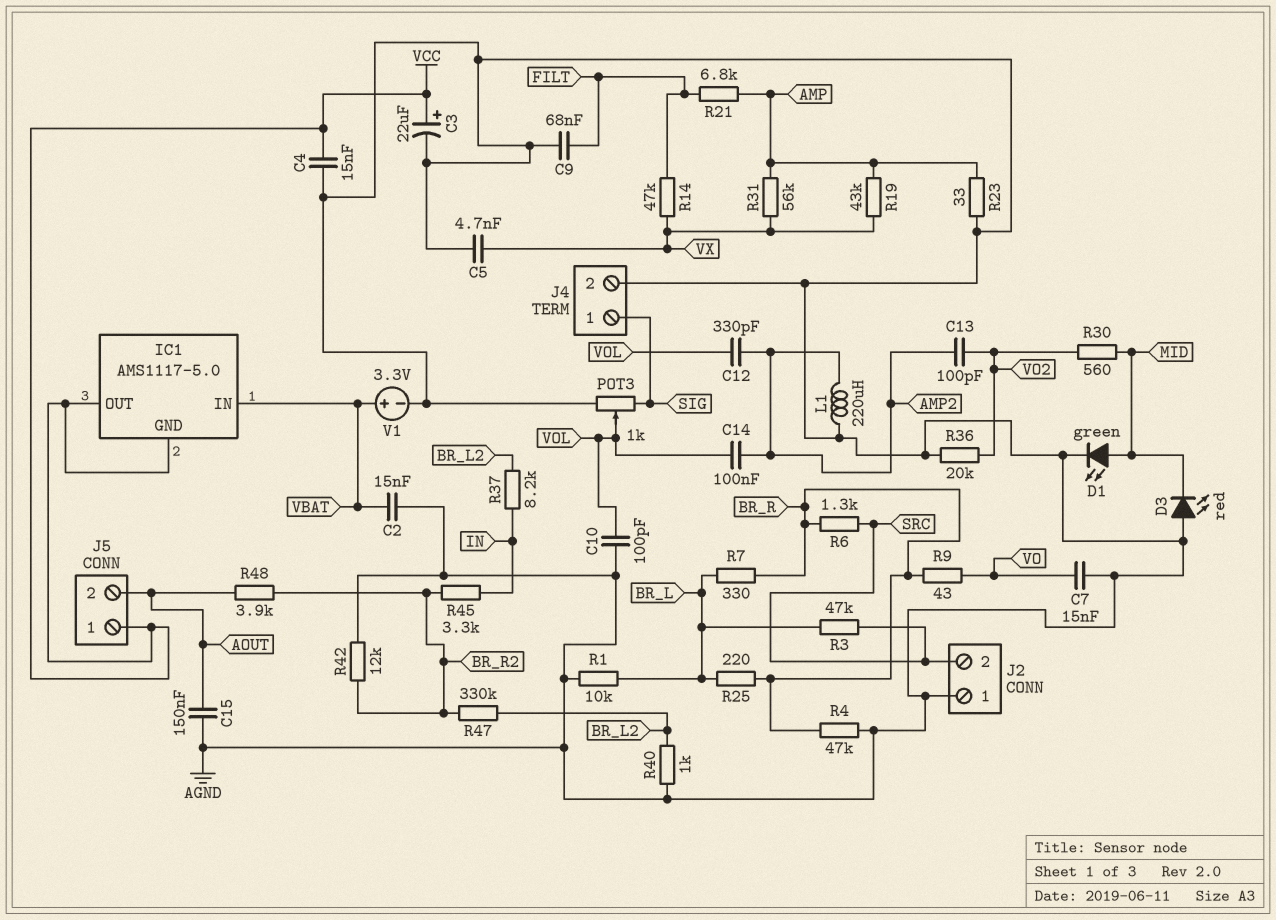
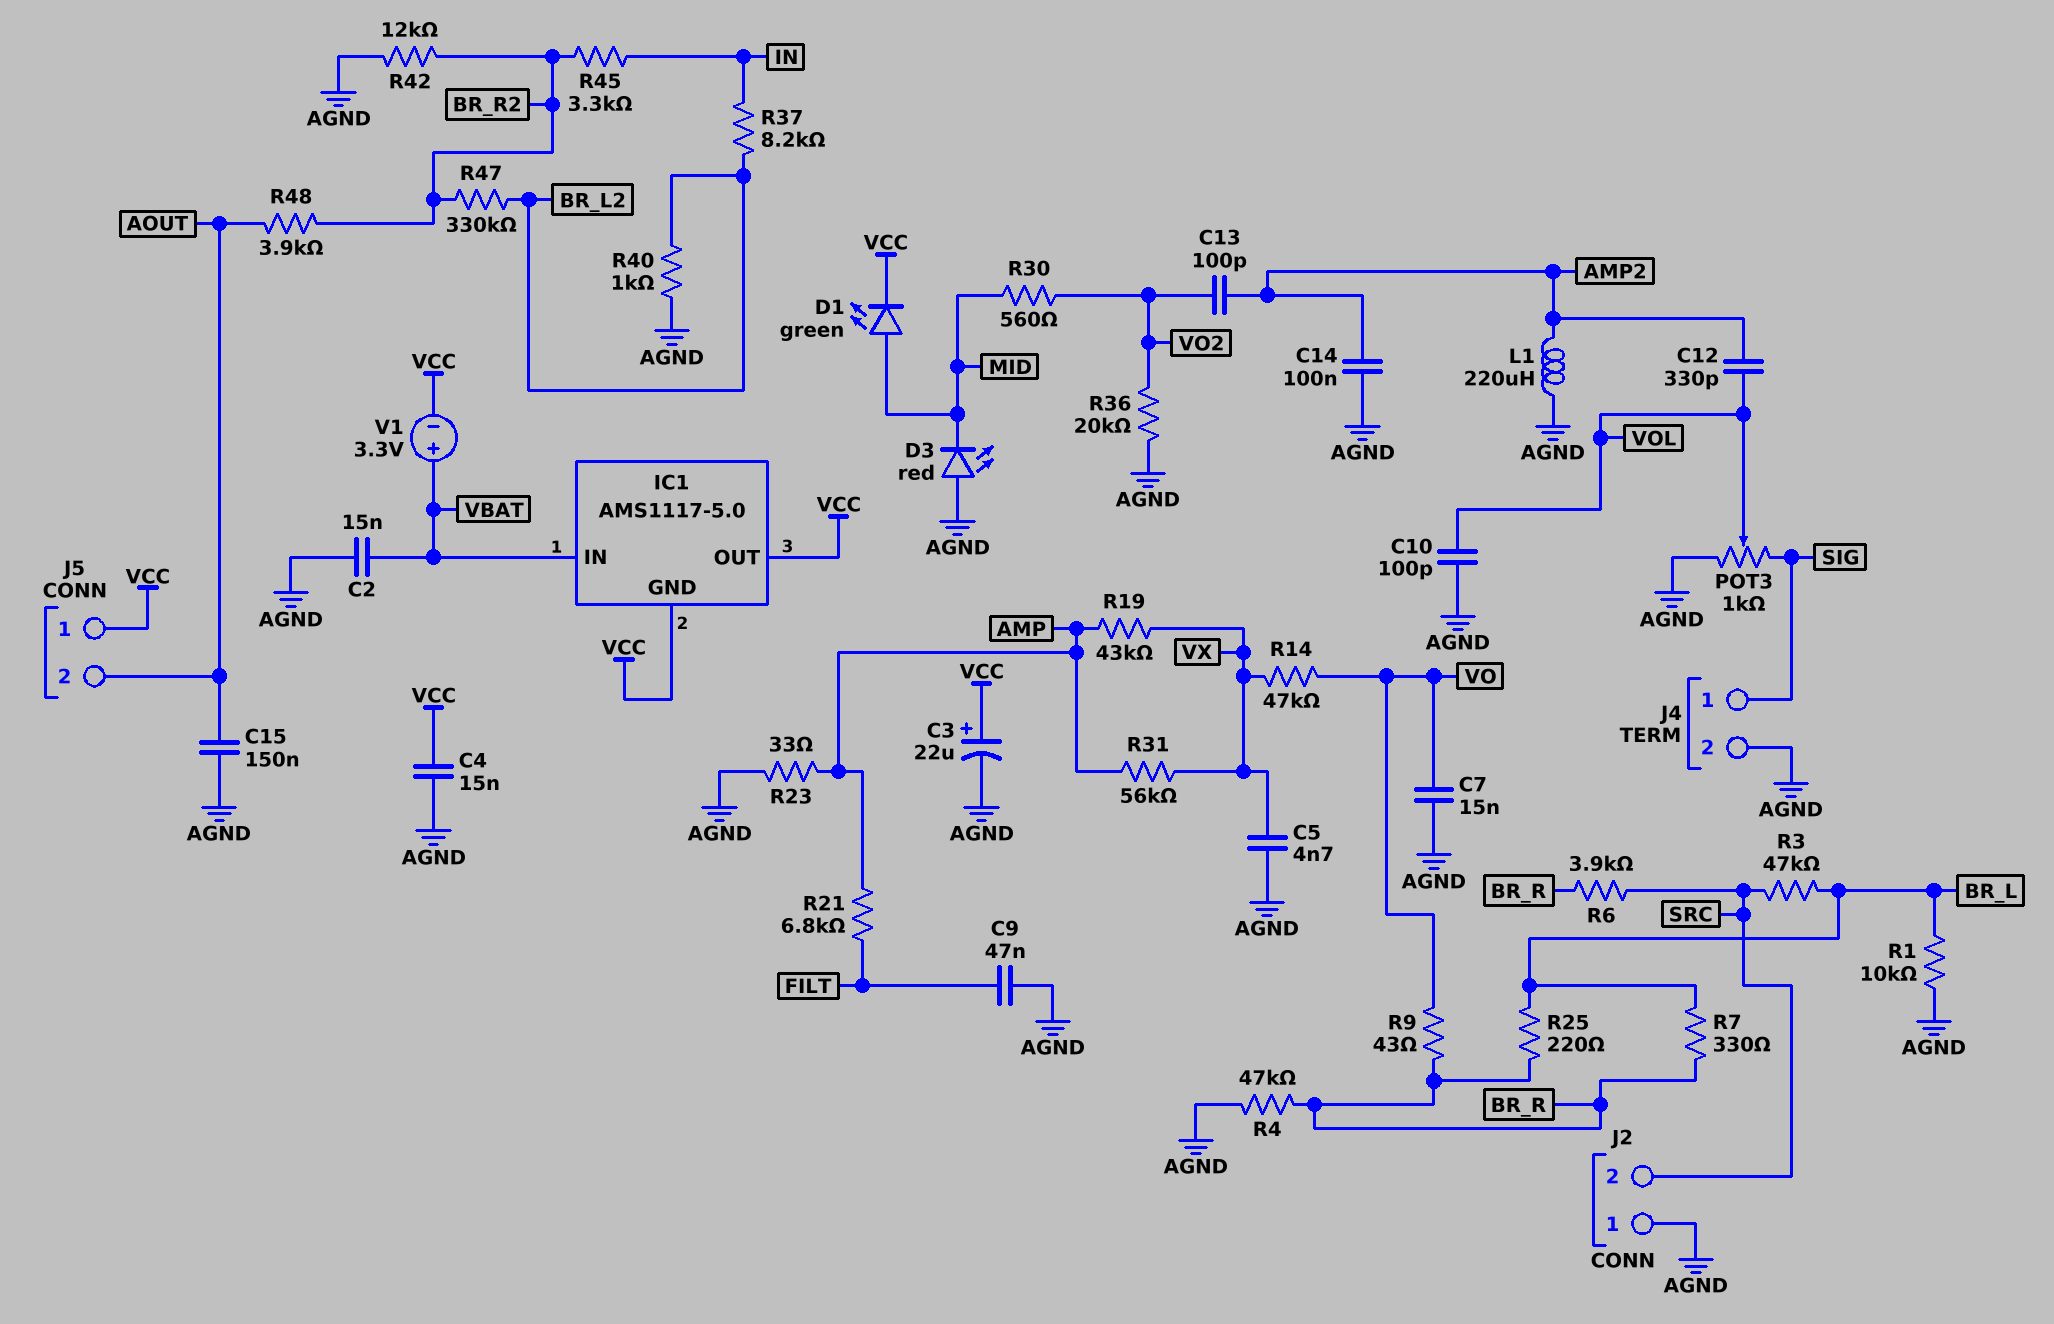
C9: 68nF (AGND, FILT) -> 47nF (AGND, FILT)
C14: 100nF (AMP2, VOL) -> 100nF (AGND, AMP2)
D1: LED green (A MID, K AGND) -> LED green (A MID, K VCC)
R6: 1.3k (BR_R, SRC) -> 3.9k (BR_R, SRC)
R14: 47k (FILT, VX) -> 47k (VO, VX)
V1: 3.3V (plus VBAT, minus AGND) -> 3.3V (plus VBAT, minus VCC)

